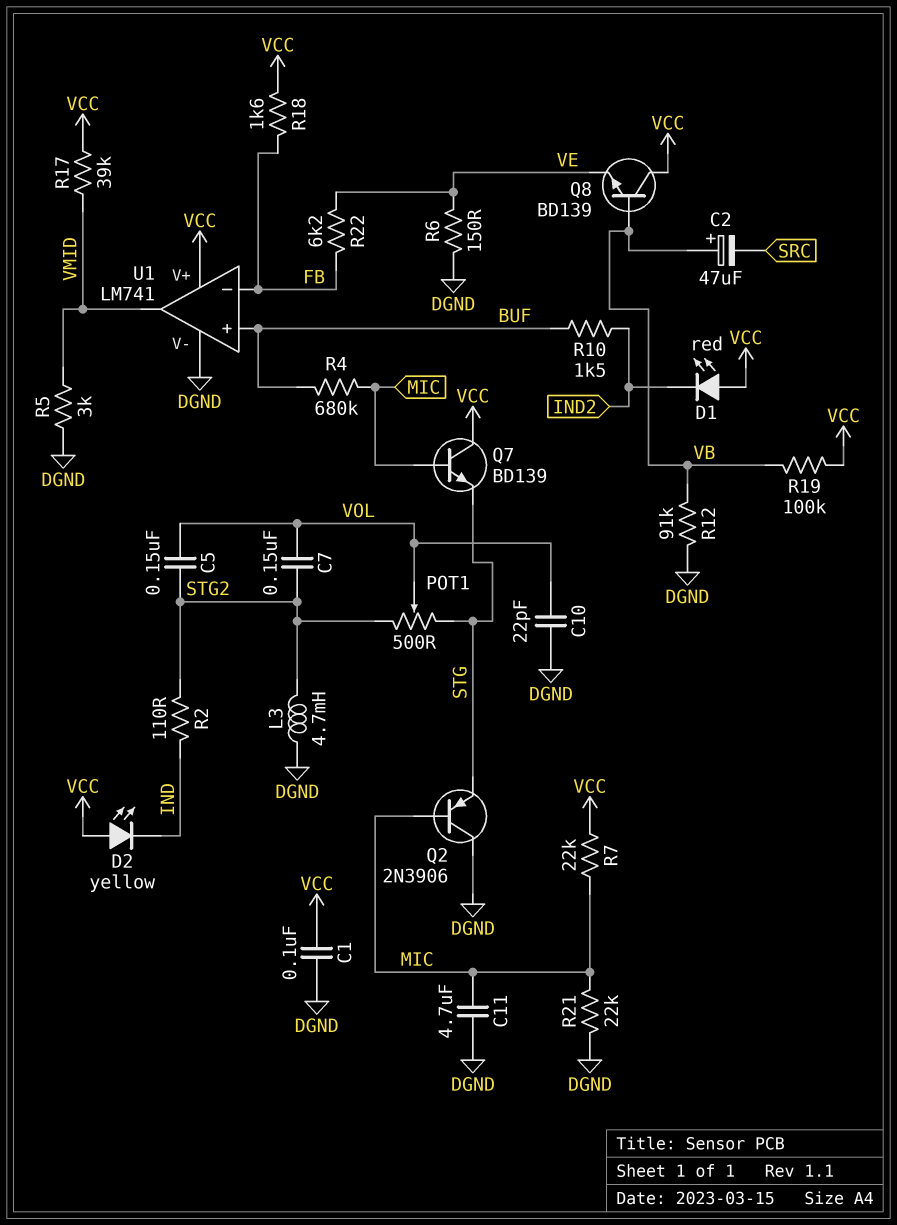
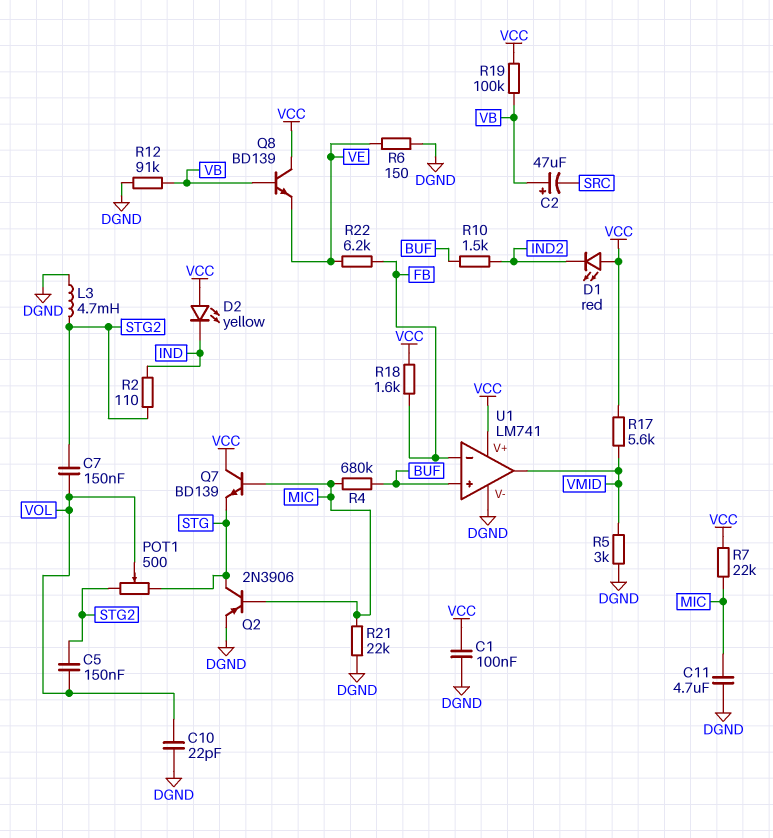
Q2: PNP 2N3906 (B MIC, C DGND, E STG) -> PNP 2N3906 (B MIC, C STG, E DGND)
R17: 39k (VCC, VMID) -> 5.6k (VCC, VMID)

